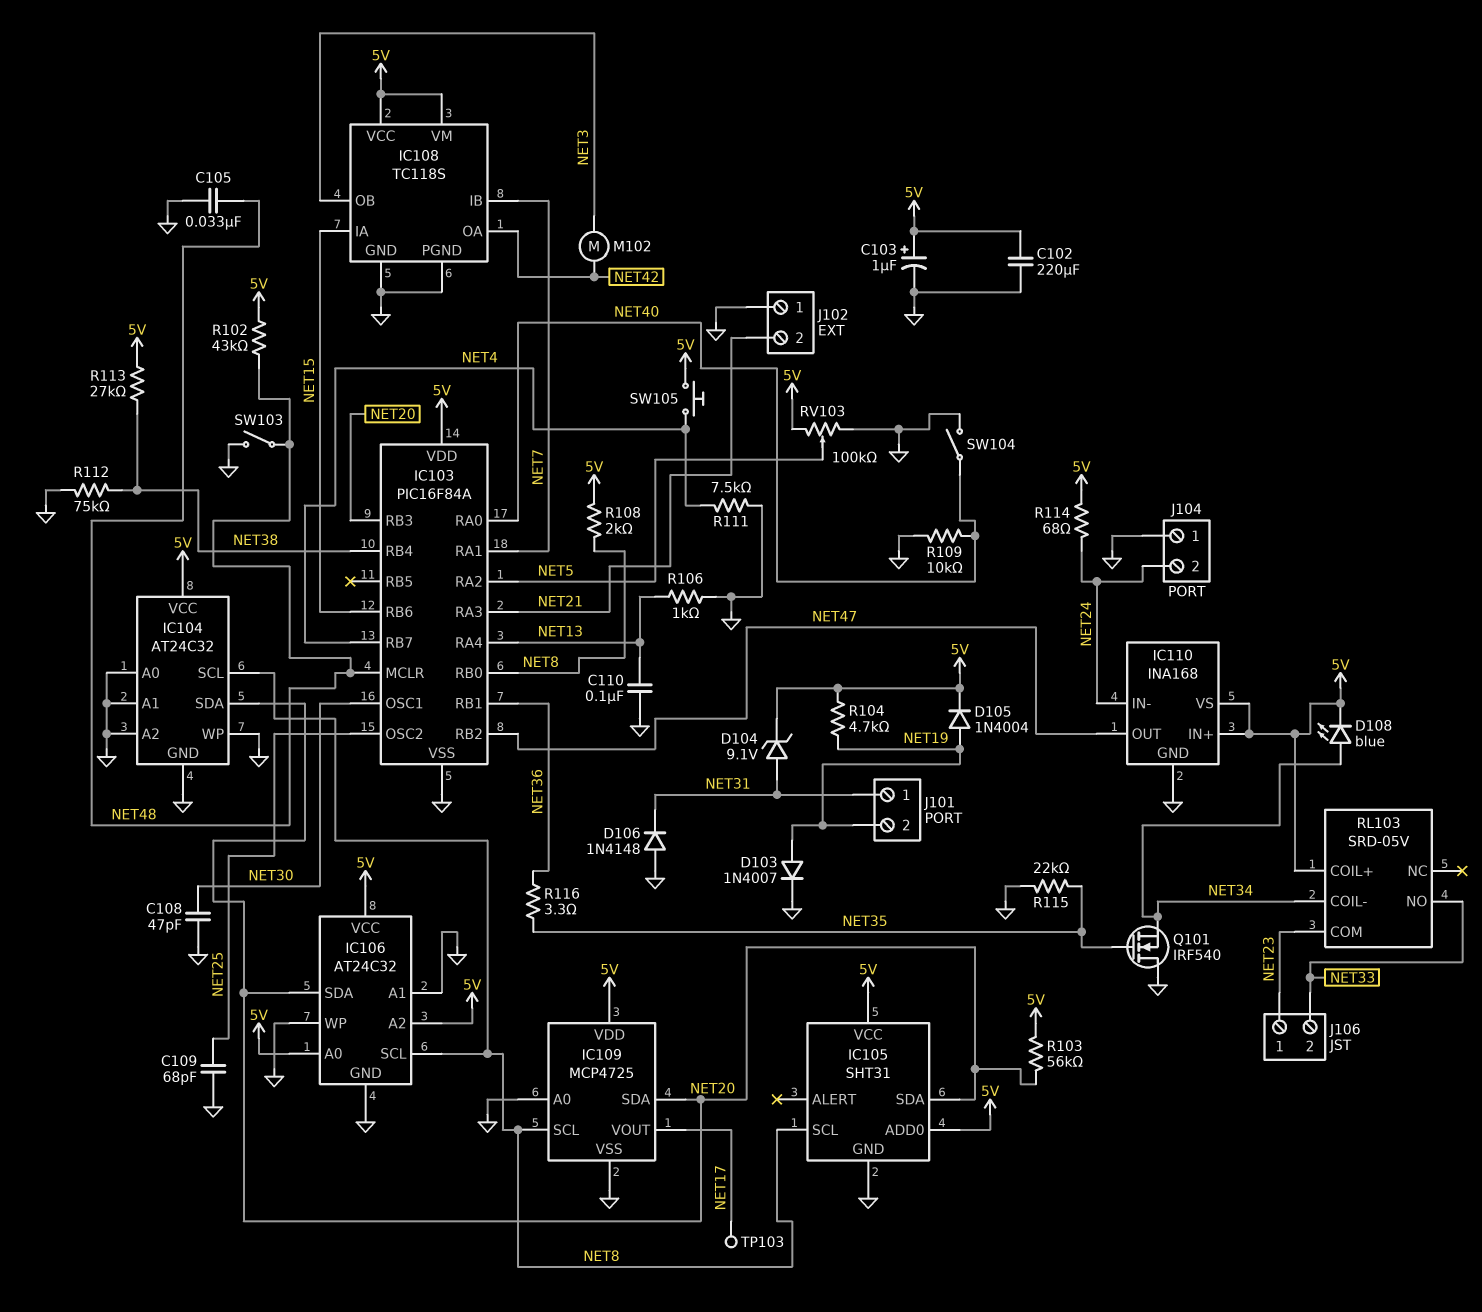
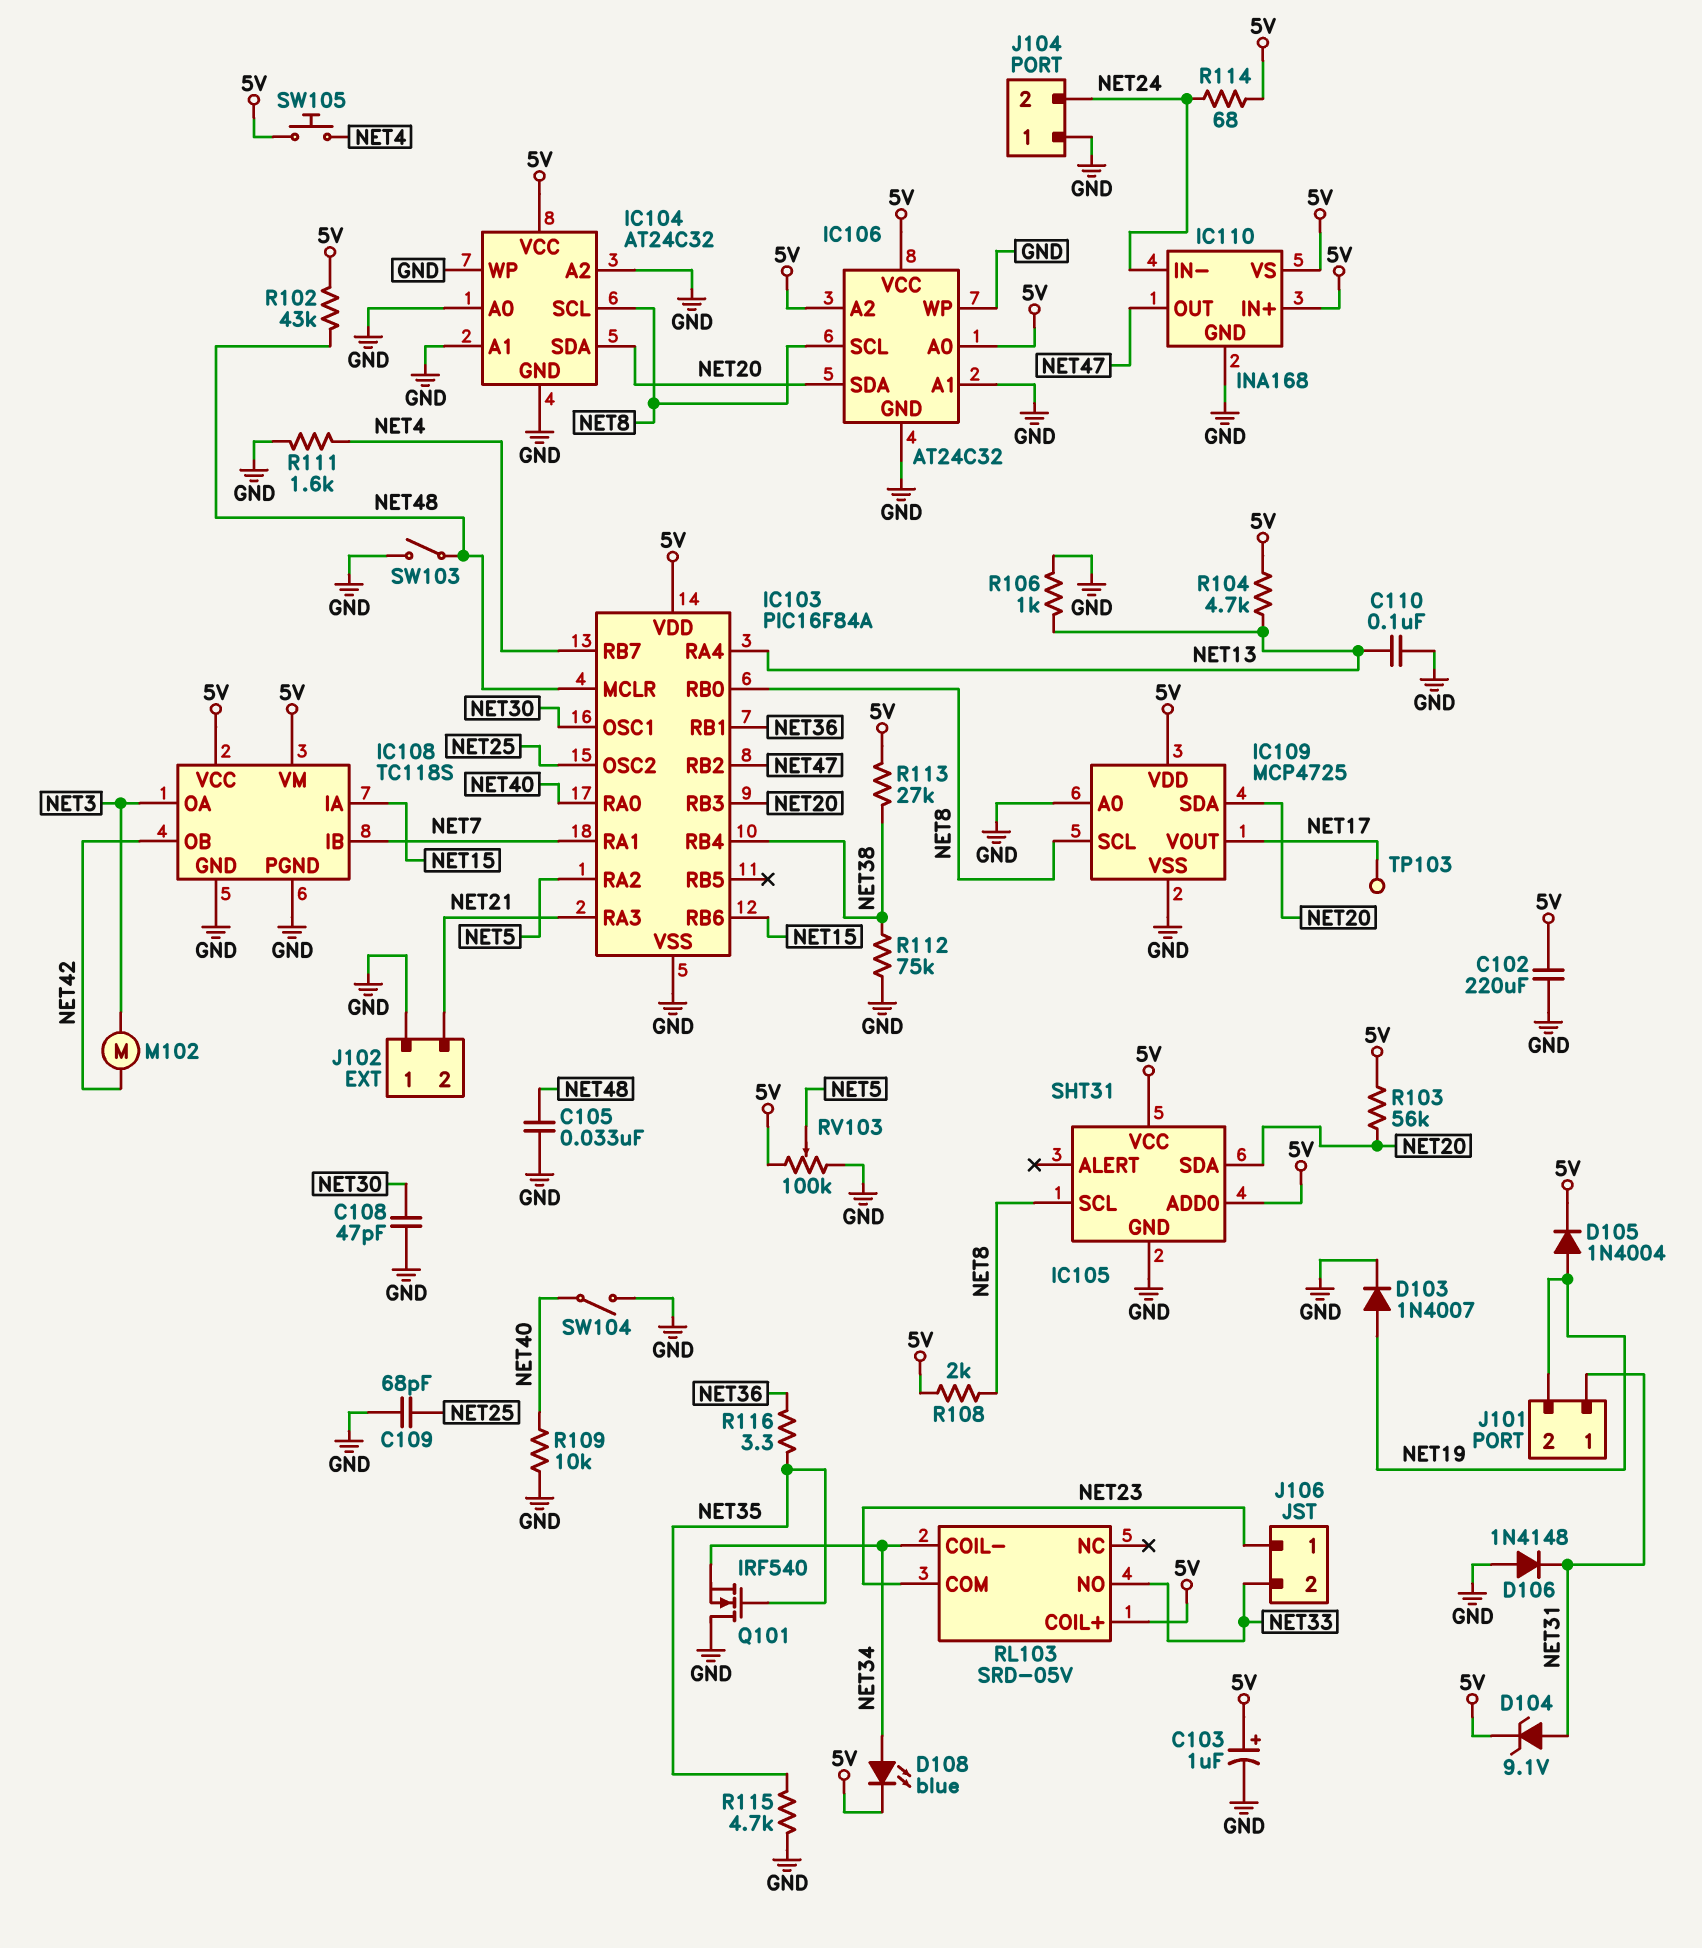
IC108 pin OA: NET42 -> NET3
IC108 pin OB: NET3 -> NET42
R104: 4.7k (5V, NET19) -> 4.7k (5V, NET13)
R111: 7.5k (GND, NET4) -> 1.6k (GND, NET4)
R115: 22k (GND, NET35) -> 4.7k (GND, NET35)

